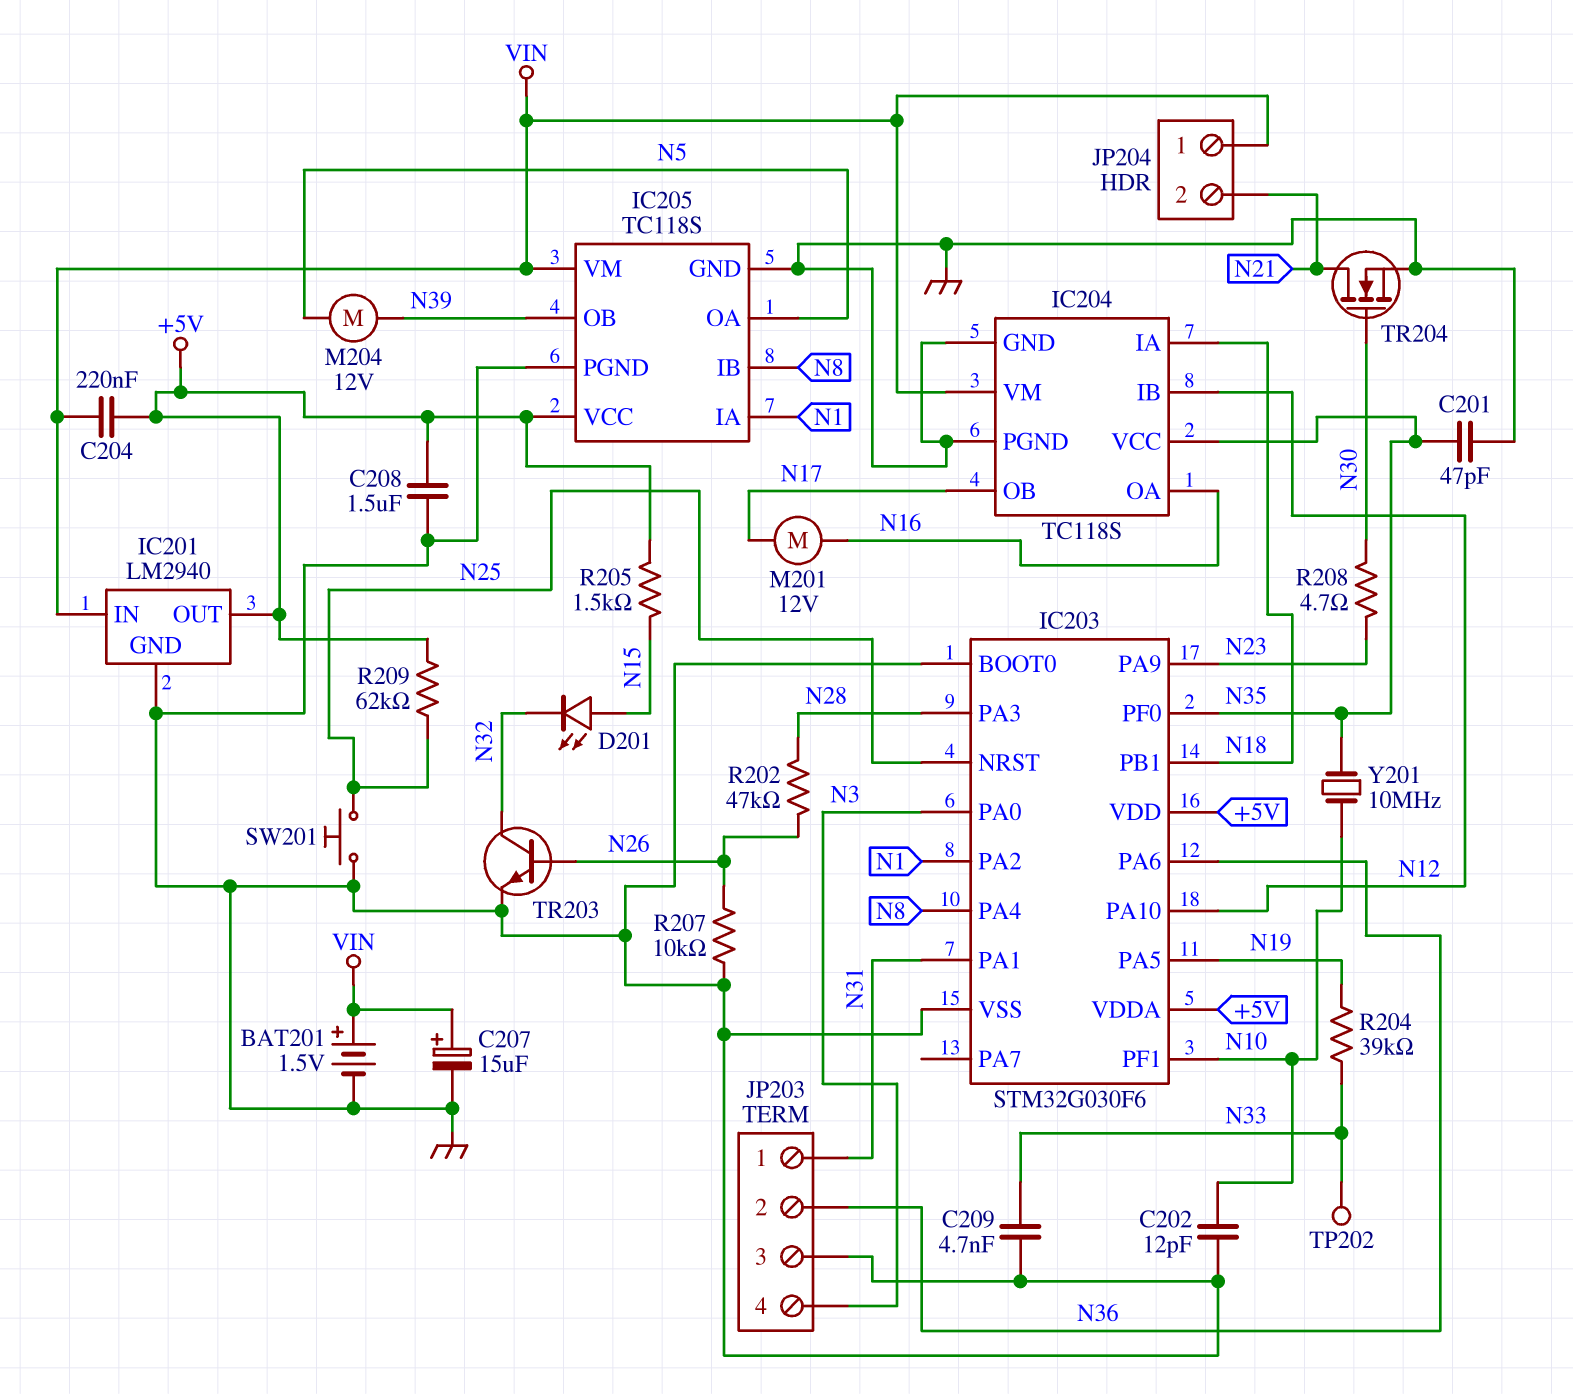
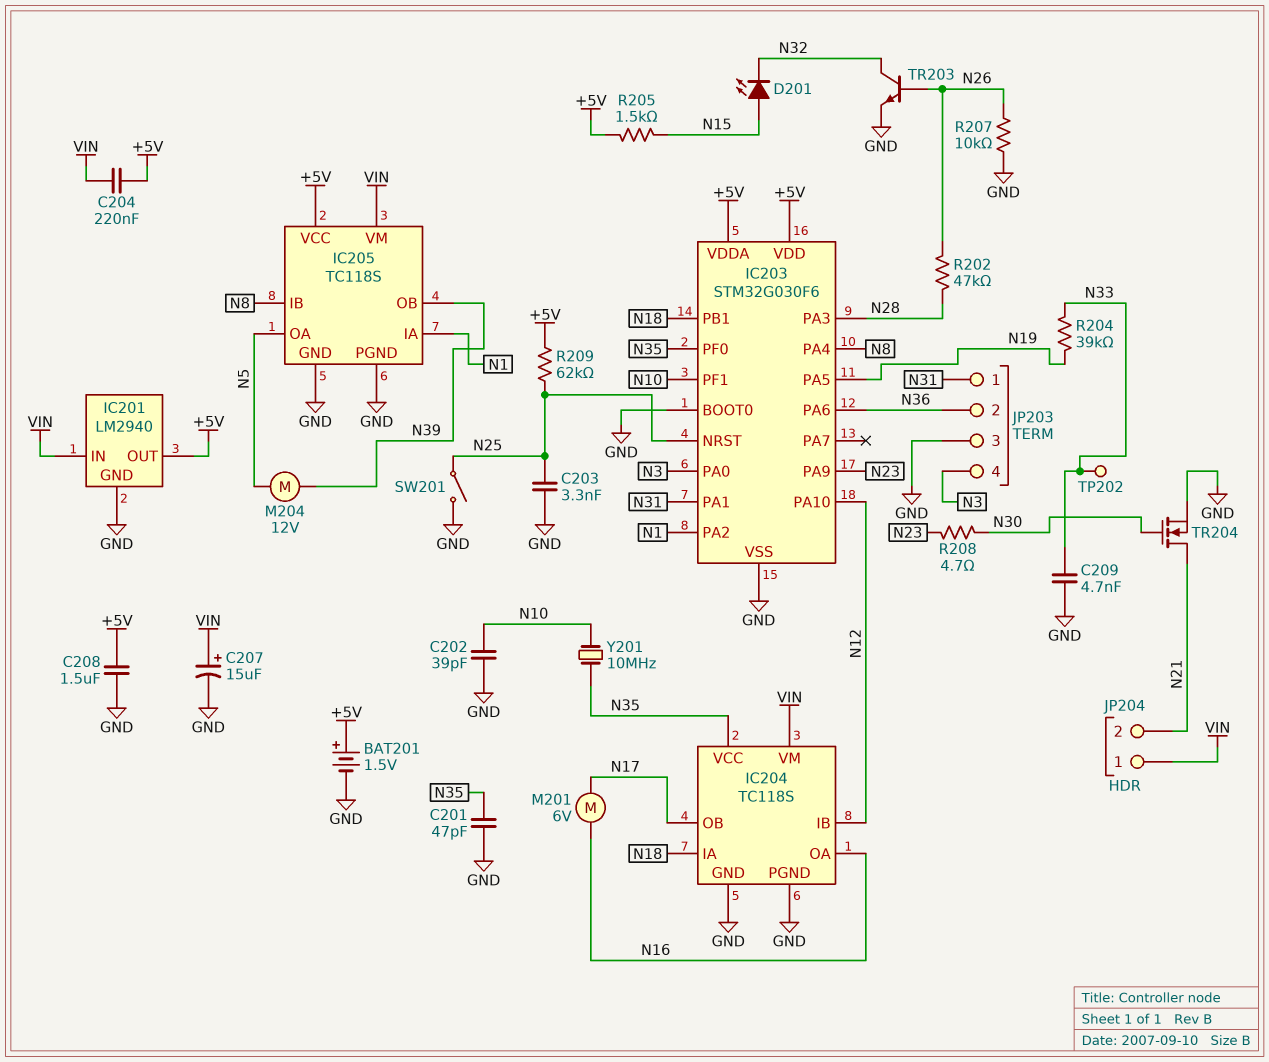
BAT201: 1.5V (plus VIN, minus GND) -> 1.5V (plus +5V, minus GND)
C202: 12pF (GND, N10) -> 39pF (GND, N10)
C203: none -> 3.3nF (GND, N25)
M201: motor 12V (N16, N17) -> motor 6V (N16, N17)
SW201: button (GND, N25) -> switch (GND, N25)

